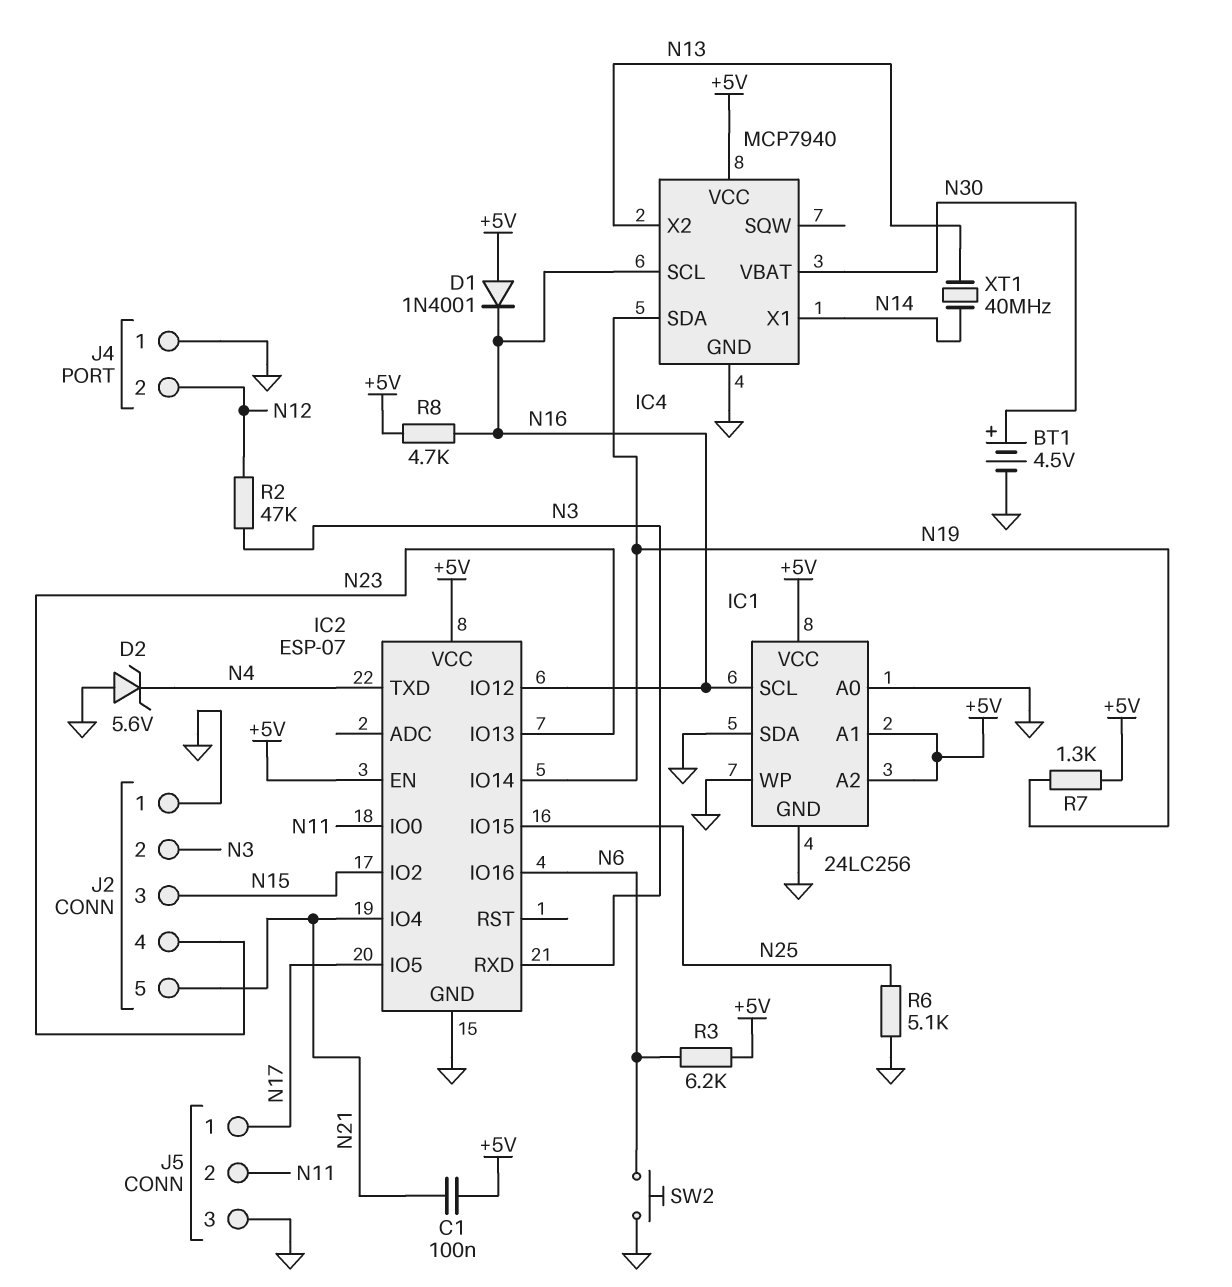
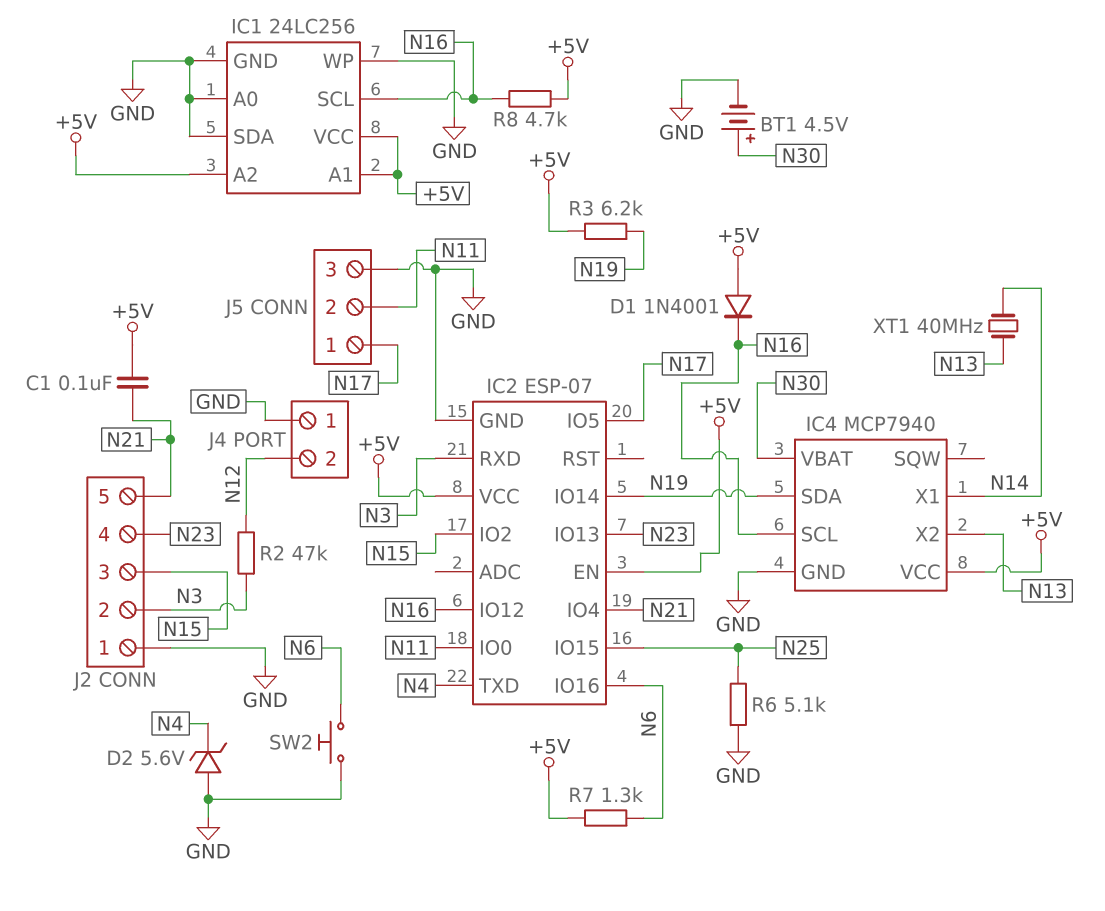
R3: 6.2k (+5V, N6) -> 6.2k (+5V, N19)
R7: 1.3k (+5V, N19) -> 1.3k (+5V, N6)

